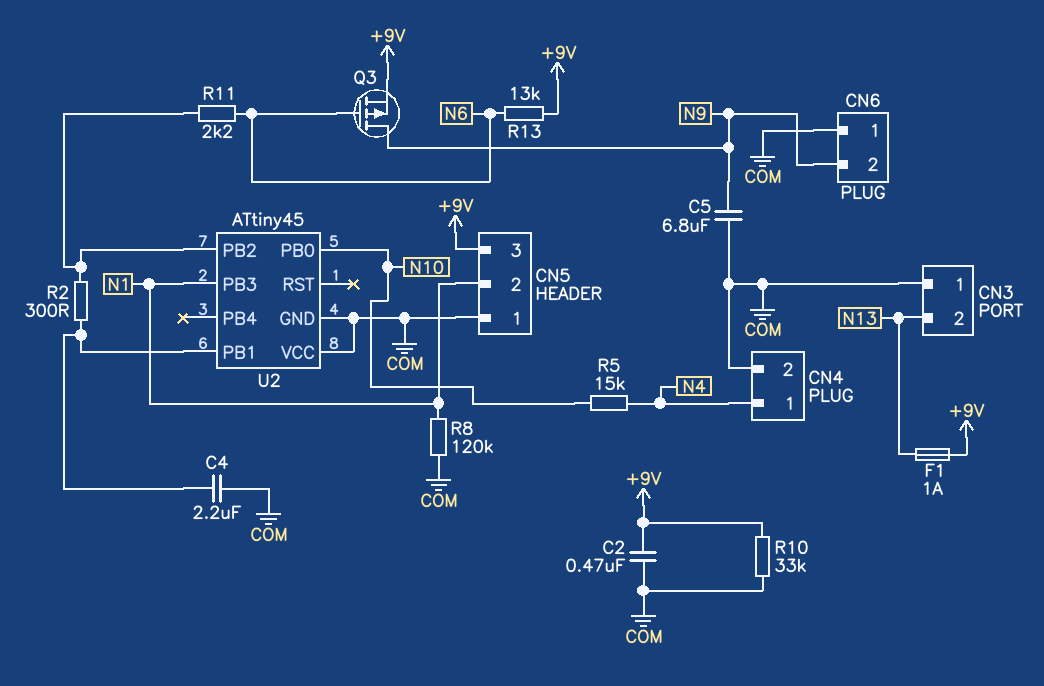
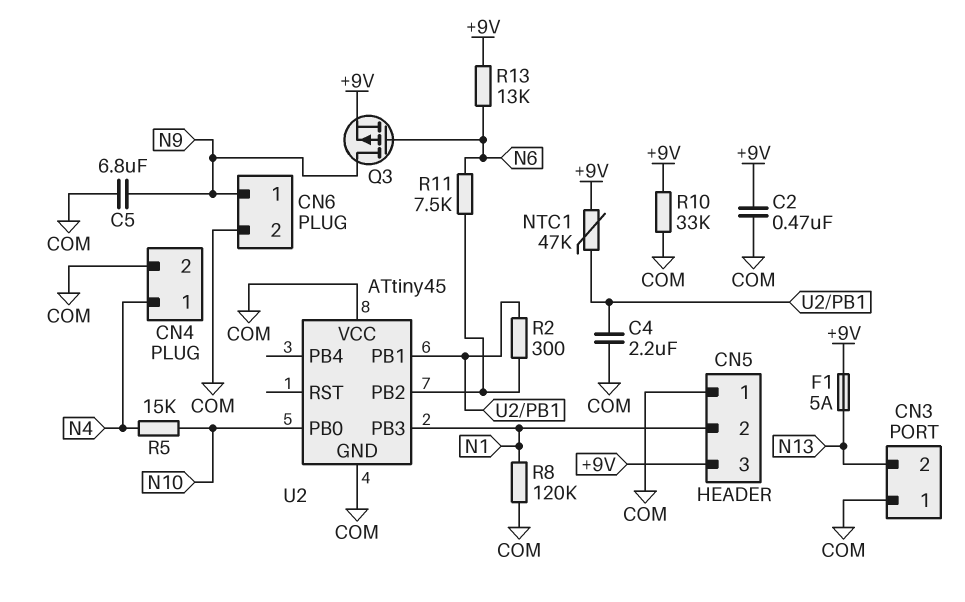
CN6 pin 1: COM -> N9
CN6 pin 2: N9 -> COM
F1: 1A (+9V, N13) -> 5A (+9V, N13)
NTC1: none -> 47k (+9V, U2/PB1)
R11: 2.2k (N6, U2/PB2) -> 7.5k (N6, U2/PB2)

